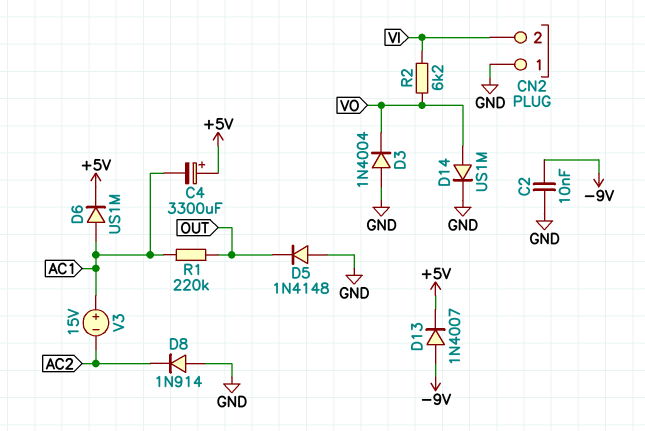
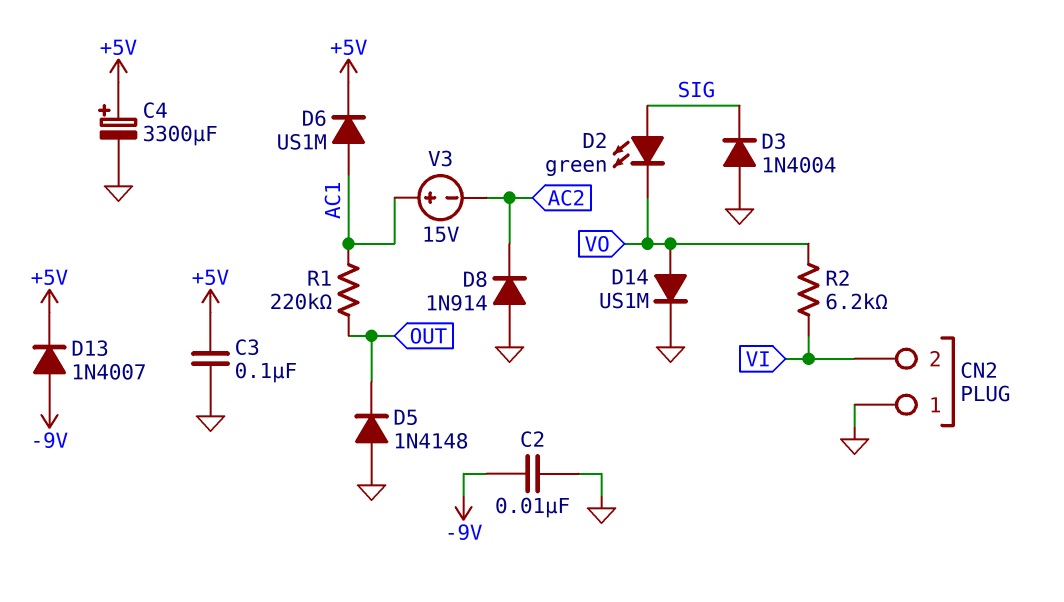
C3: none -> 100nF (+5V, GND)
C4: 3300uF (plus +5V, minus AC1) -> 3300uF (plus +5V, minus GND)
D2: none -> LED green (A SIG, K VO)
D3: diode 1N4004 (A GND, K VO) -> diode 1N4004 (A GND, K SIG)

